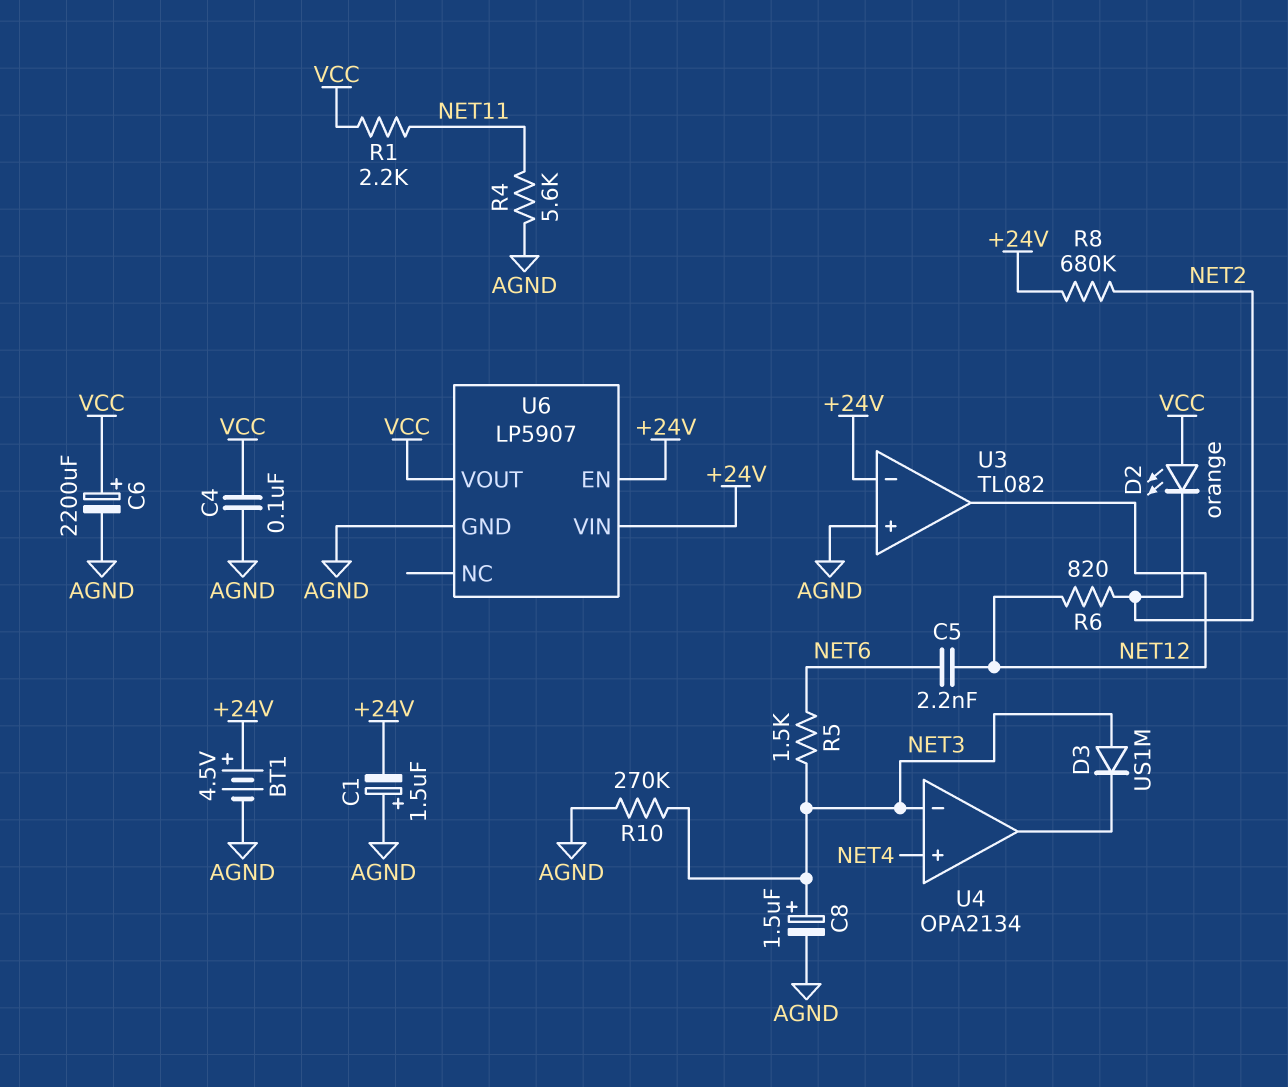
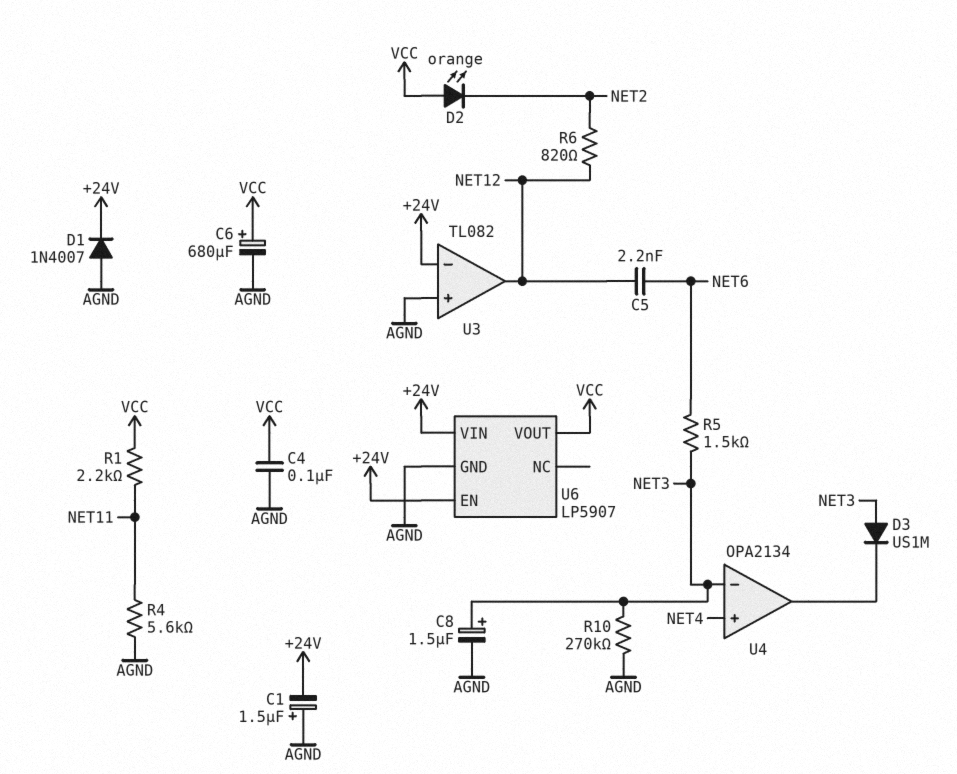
BT1: 4.5V (plus +24V, minus AGND) -> none
C6: 2200uF (plus VCC, minus AGND) -> 680uF (plus VCC, minus AGND)
D1: none -> diode 1N4007 (A AGND, K +24V)
R8: 680k (+24V, NET2) -> none

